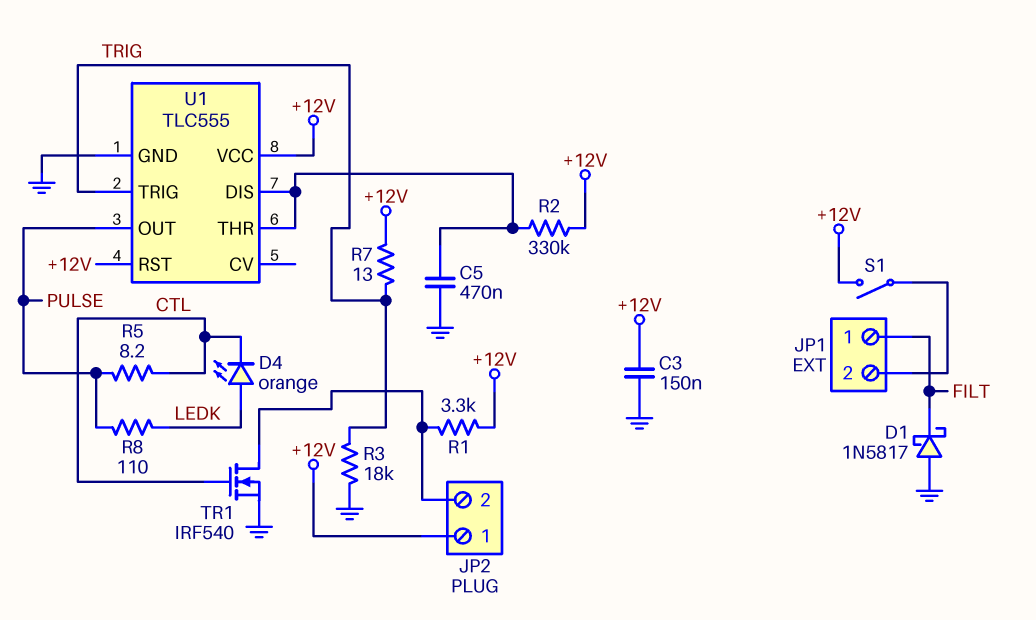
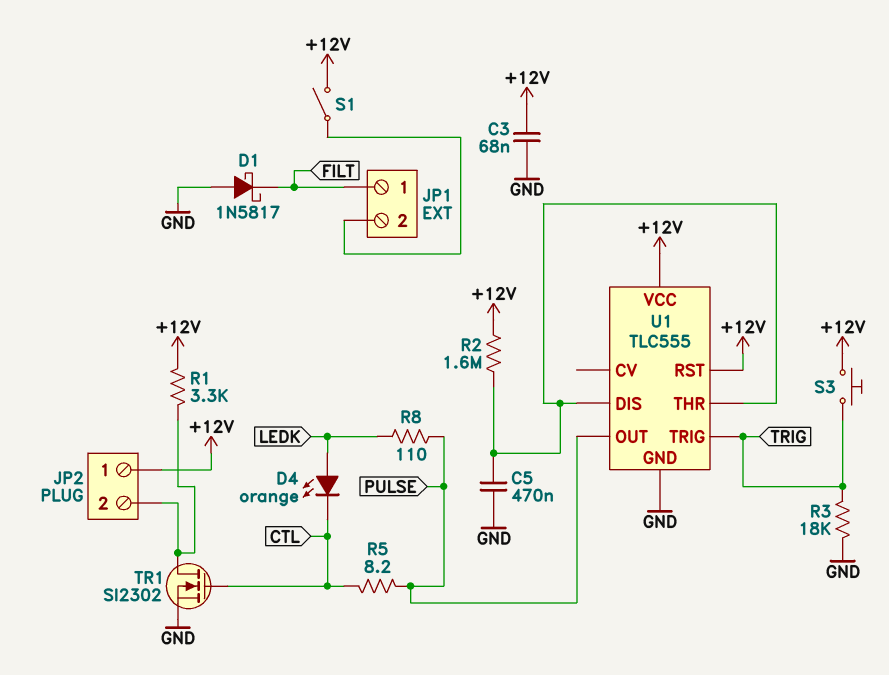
C3: 150nF (+12V, GND) -> 68nF (+12V, GND)
R2: 330k (+12V, U1/DIS) -> 1.6M (+12V, U1/DIS)
R7: 13 (+12V, TRIG) -> none
S3: none -> button (+12V, TRIG)
TR1: NMOS IRF540 (G CTL, D JP2/2, S GND) -> NMOS SI2302 (G CTL, D JP2/2, S GND)

